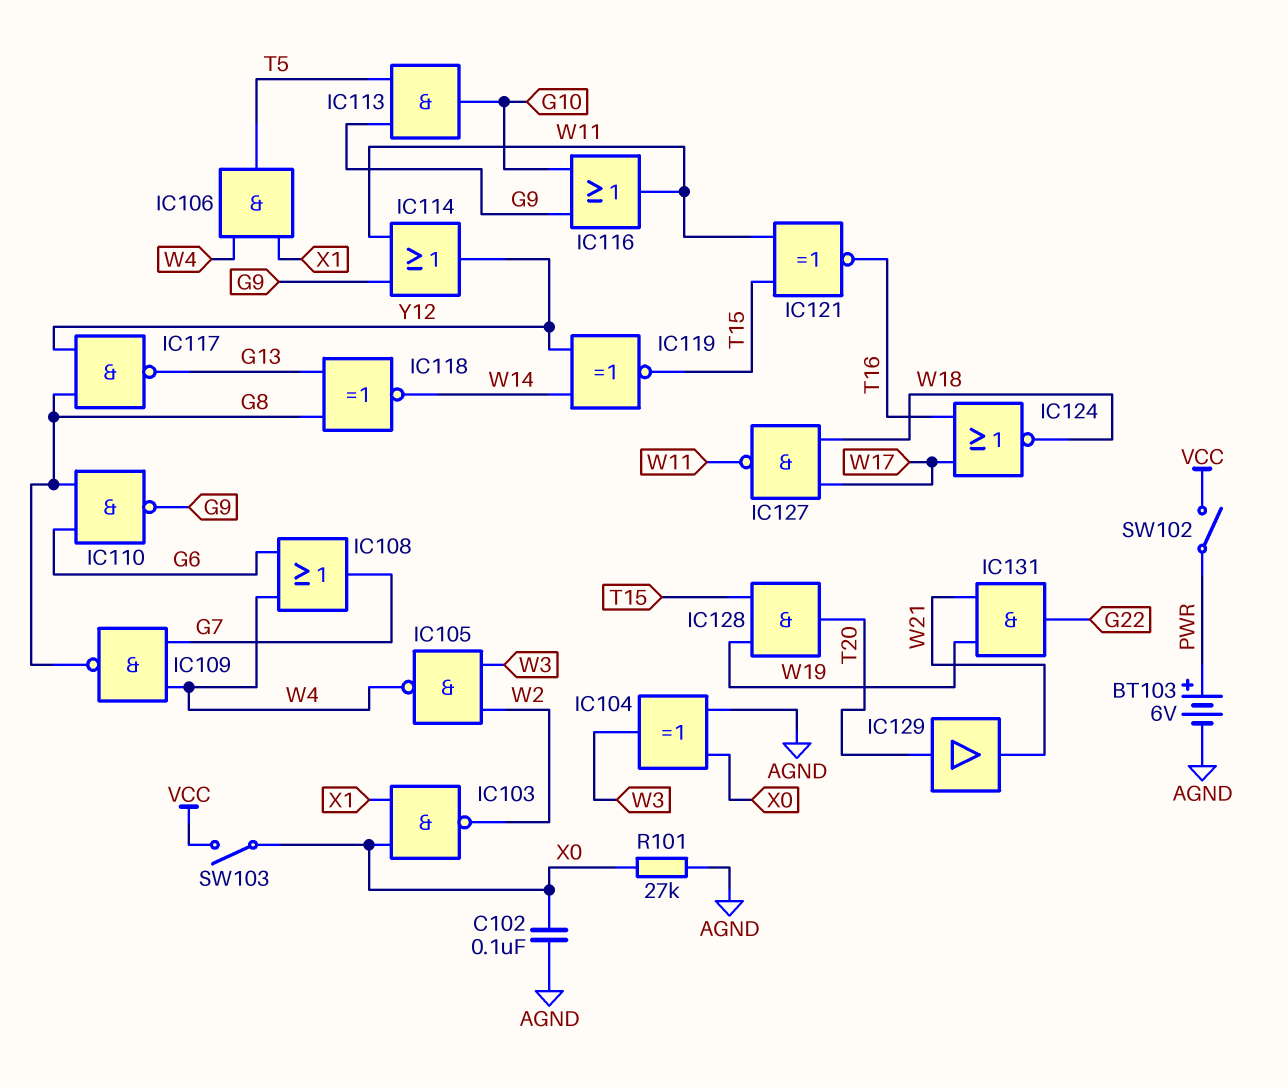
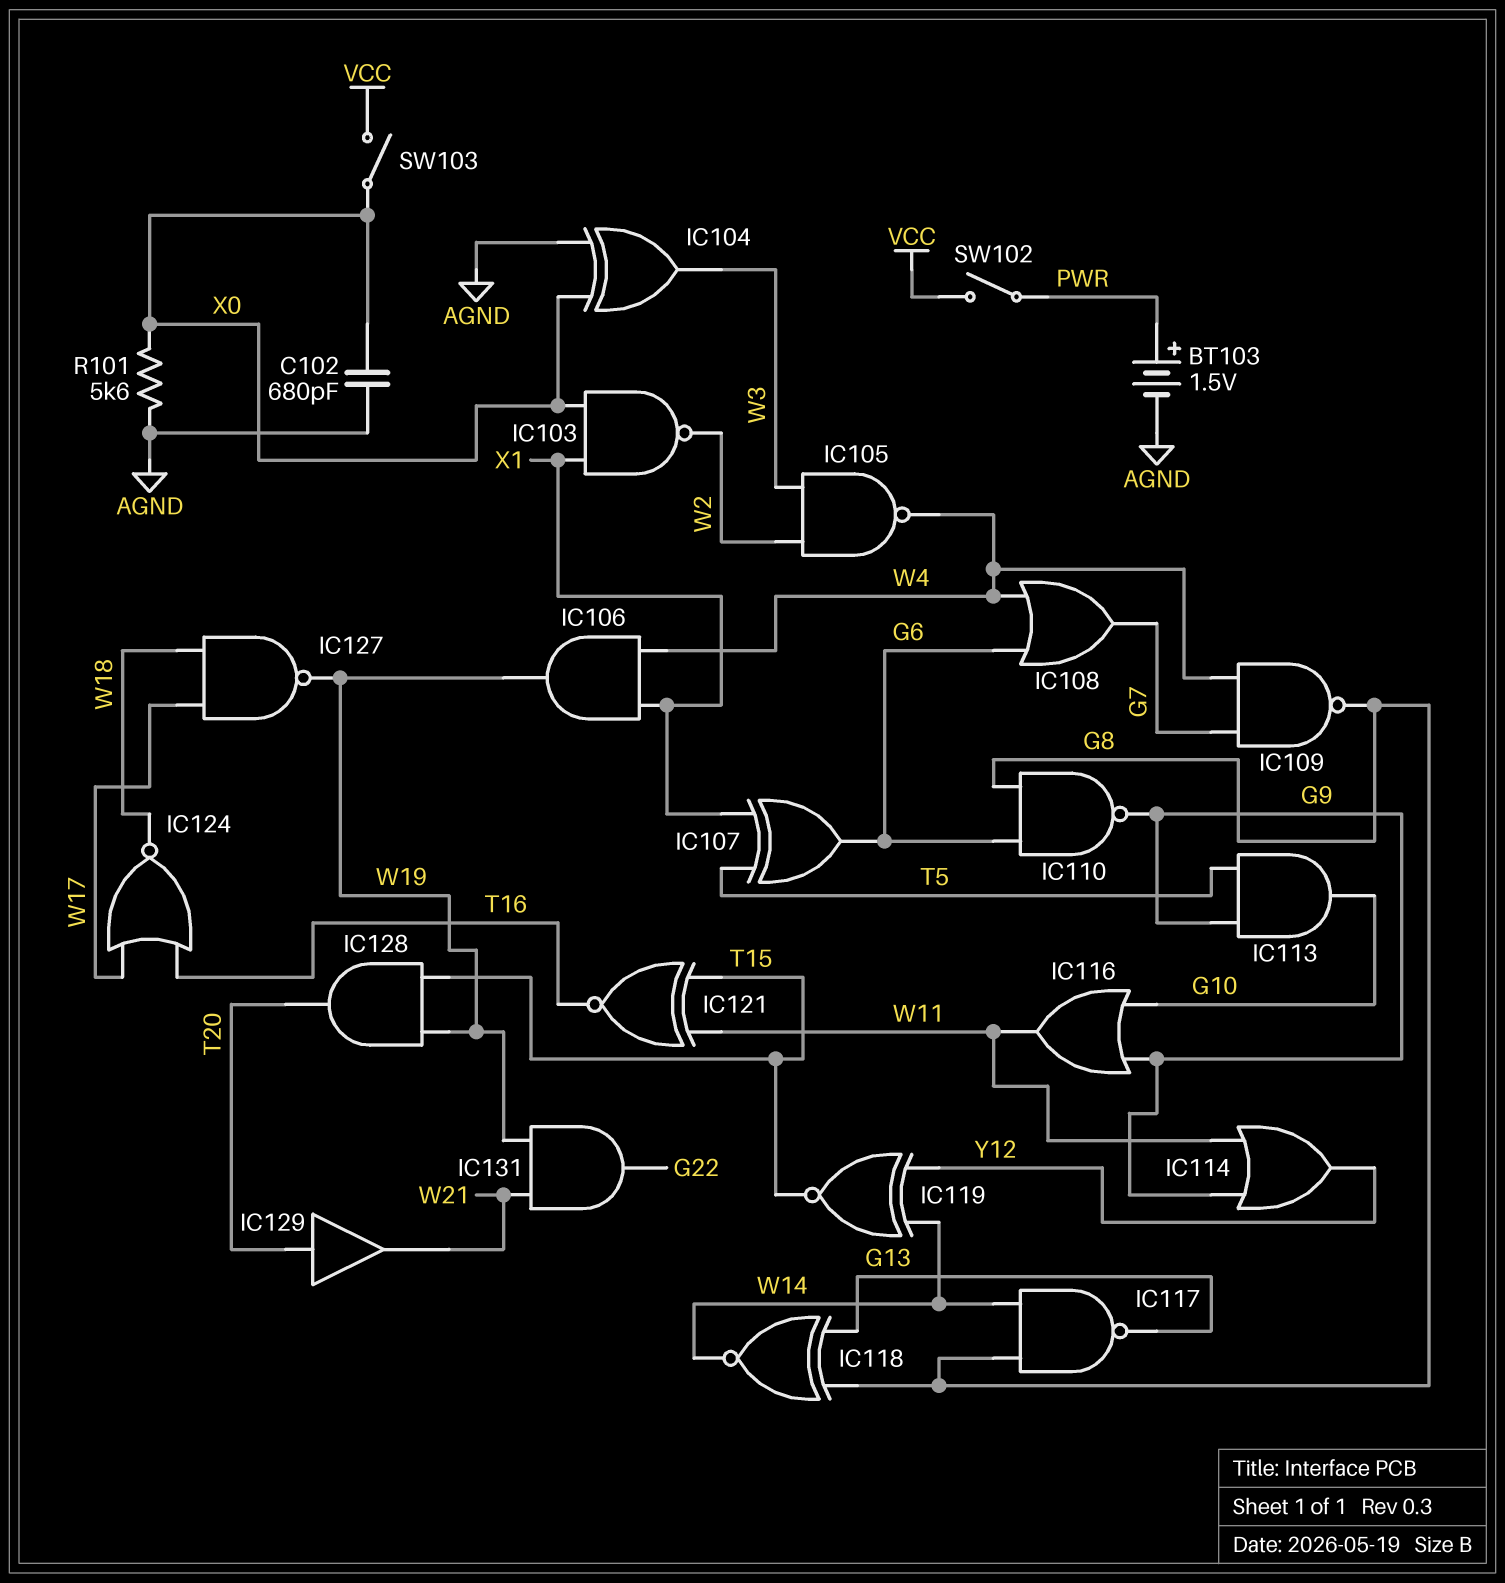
BT103: 6V (plus PWR, minus AGND) -> 1.5V (plus PWR, minus AGND)
C102: 100nF (AGND, X0) -> 680pF (AGND, X0)
IC106: AND (in W4, in X1, out T5) -> AND (in W4, in X1, out W19)
IC107: none -> XOR (in T5, in X1, out G6)
IC117: NAND (in G8, in Y12, out G13) -> NAND (in G8, in W14, out G13)
IC127: NAND (in W17, in W18, out W11) -> NAND (in W17, in W18, out W19)
R101: 27k (AGND, X0) -> 5.6k (AGND, X0)

